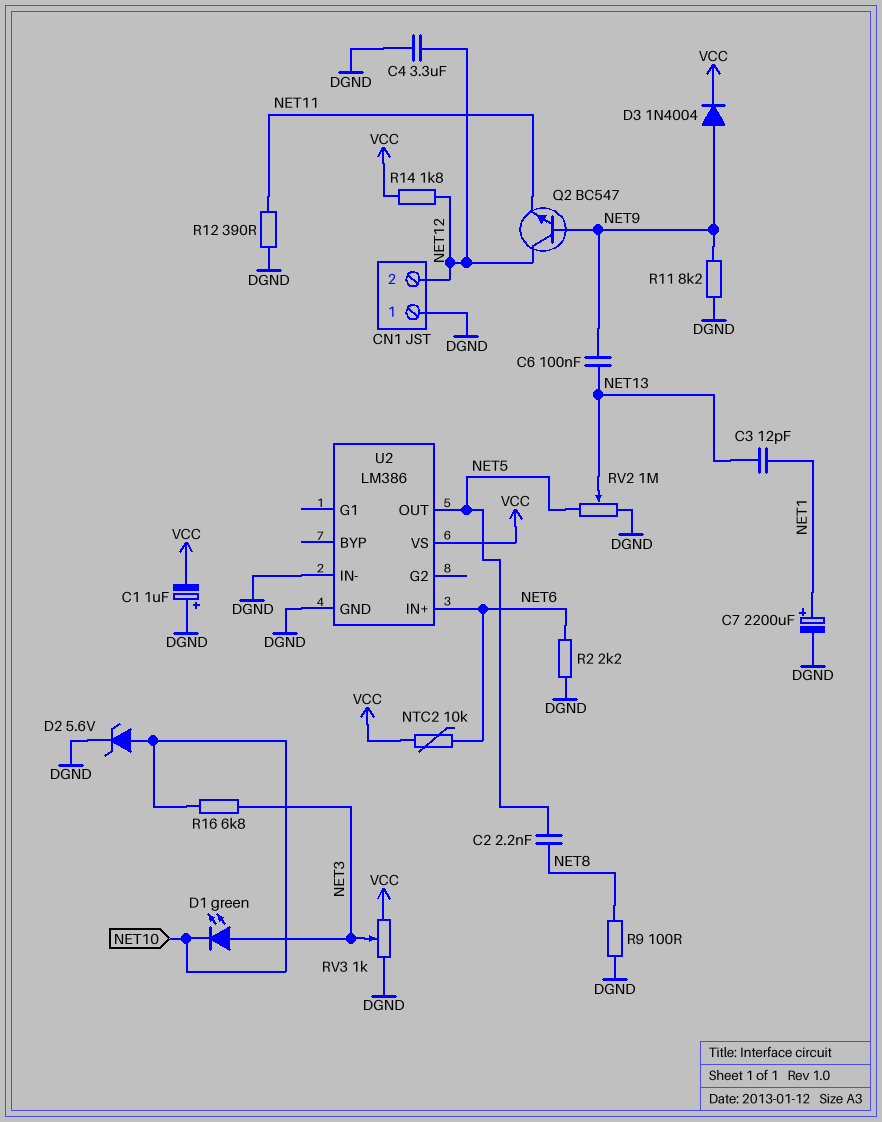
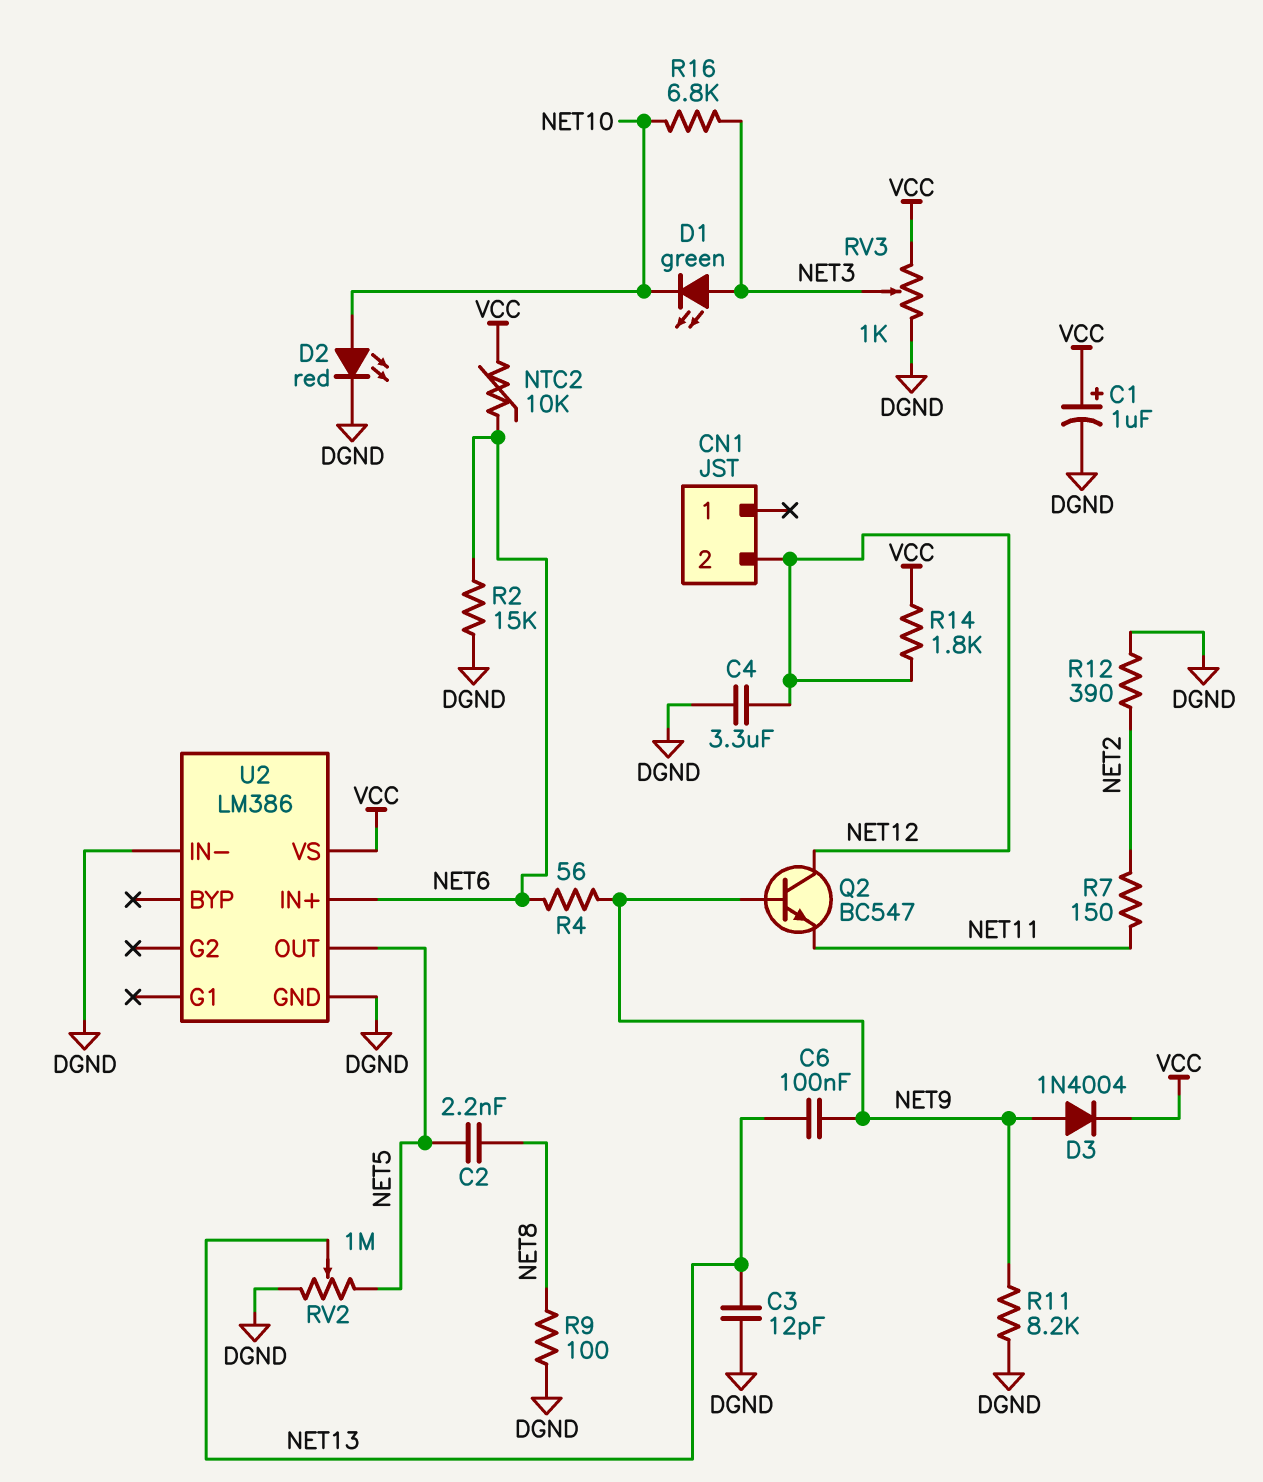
C1: 1uF (plus DGND, minus VCC) -> 1uF (plus VCC, minus DGND)
C3: 12pF (NET1, NET13) -> 12pF (DGND, NET13)
C7: 2200uF (plus NET1, minus DGND) -> none
CN1 pin 1: DGND -> none
D2: zener 5.6V (A NET10, K DGND) -> LED red (A NET10, K DGND)
R2: 2.2k (DGND, NET6) -> 15k (DGND, NET6)
R4: none -> 56 (NET6, NET9)
R7: none -> 150 (NET2, NET11)
R12: 390 (DGND, NET11) -> 390 (DGND, NET2)

